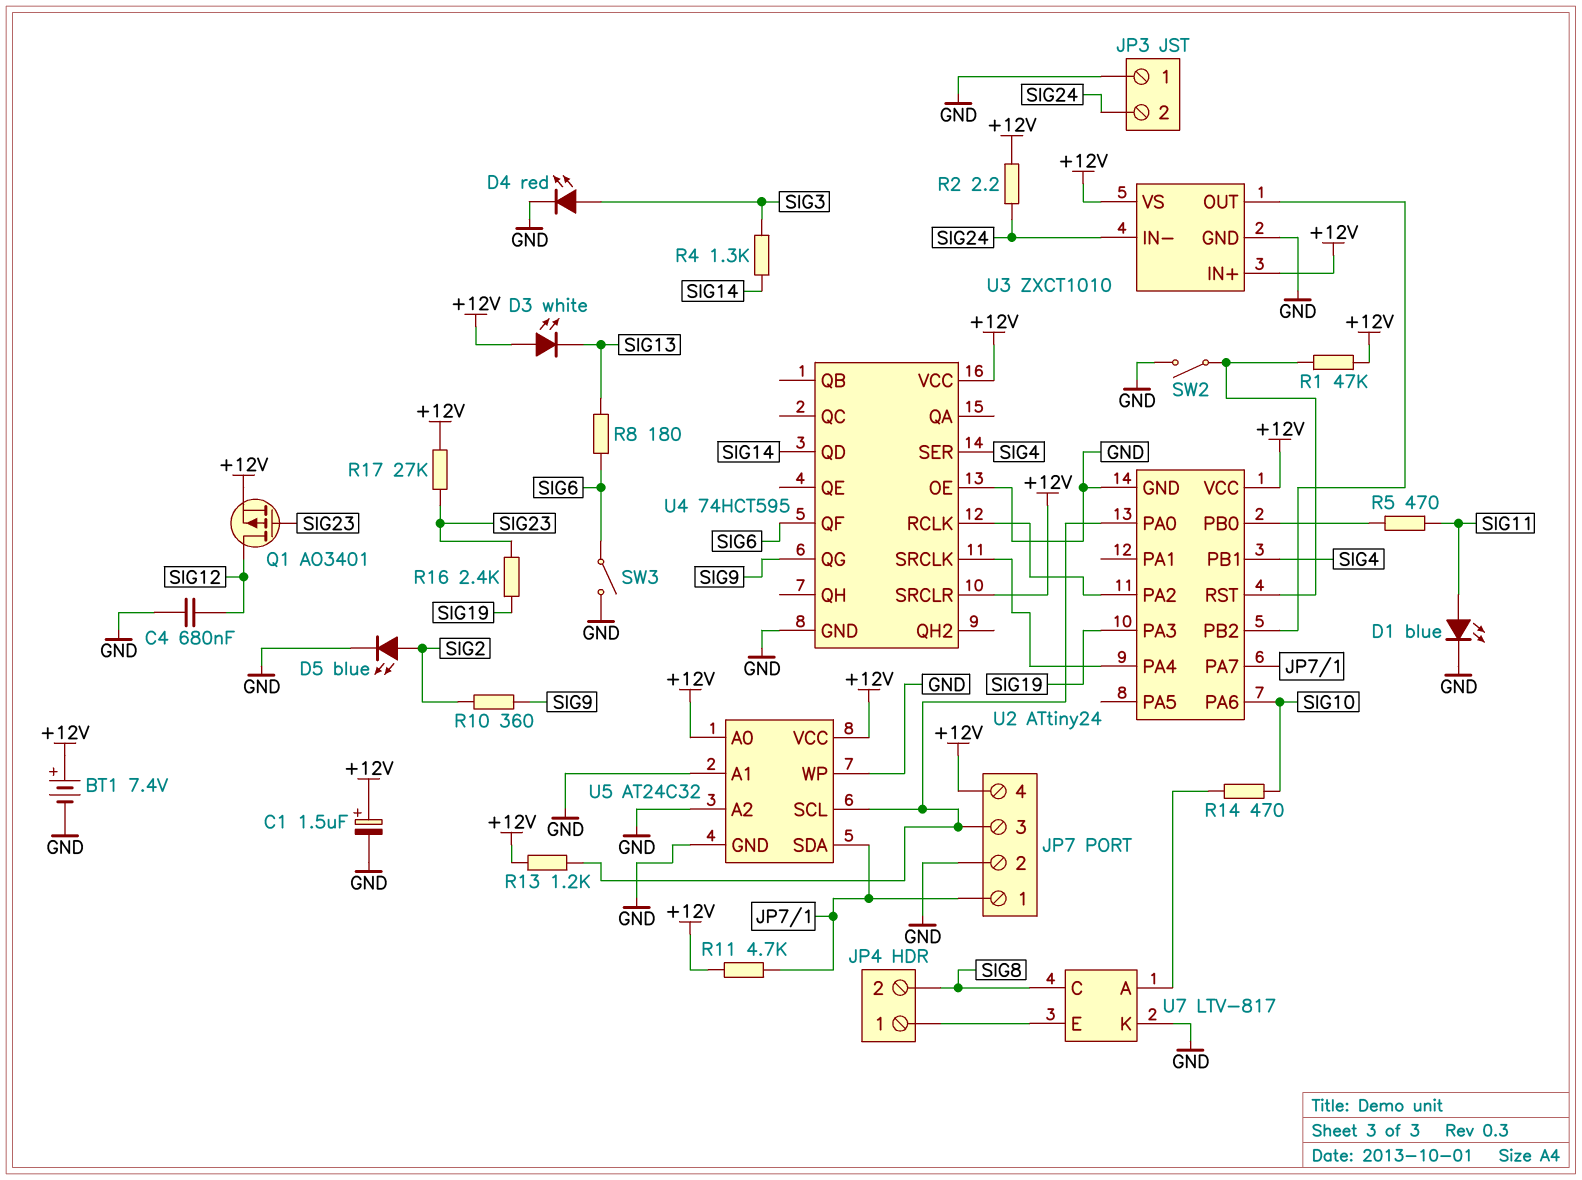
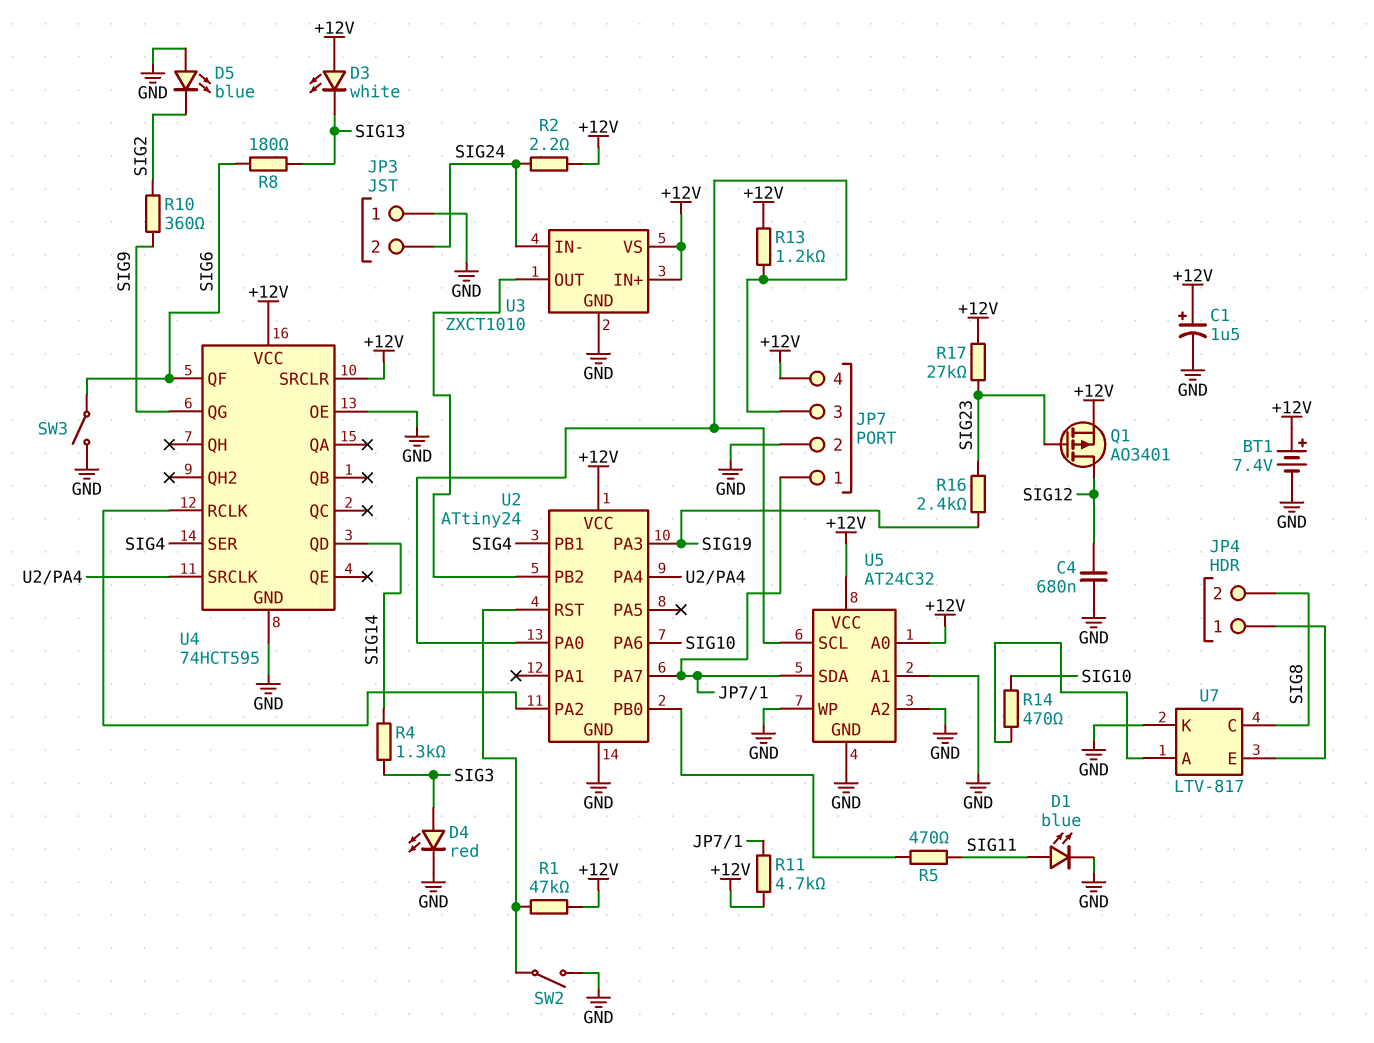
D5: LED blue (A SIG2, K GND) -> LED blue (A GND, K SIG2)

